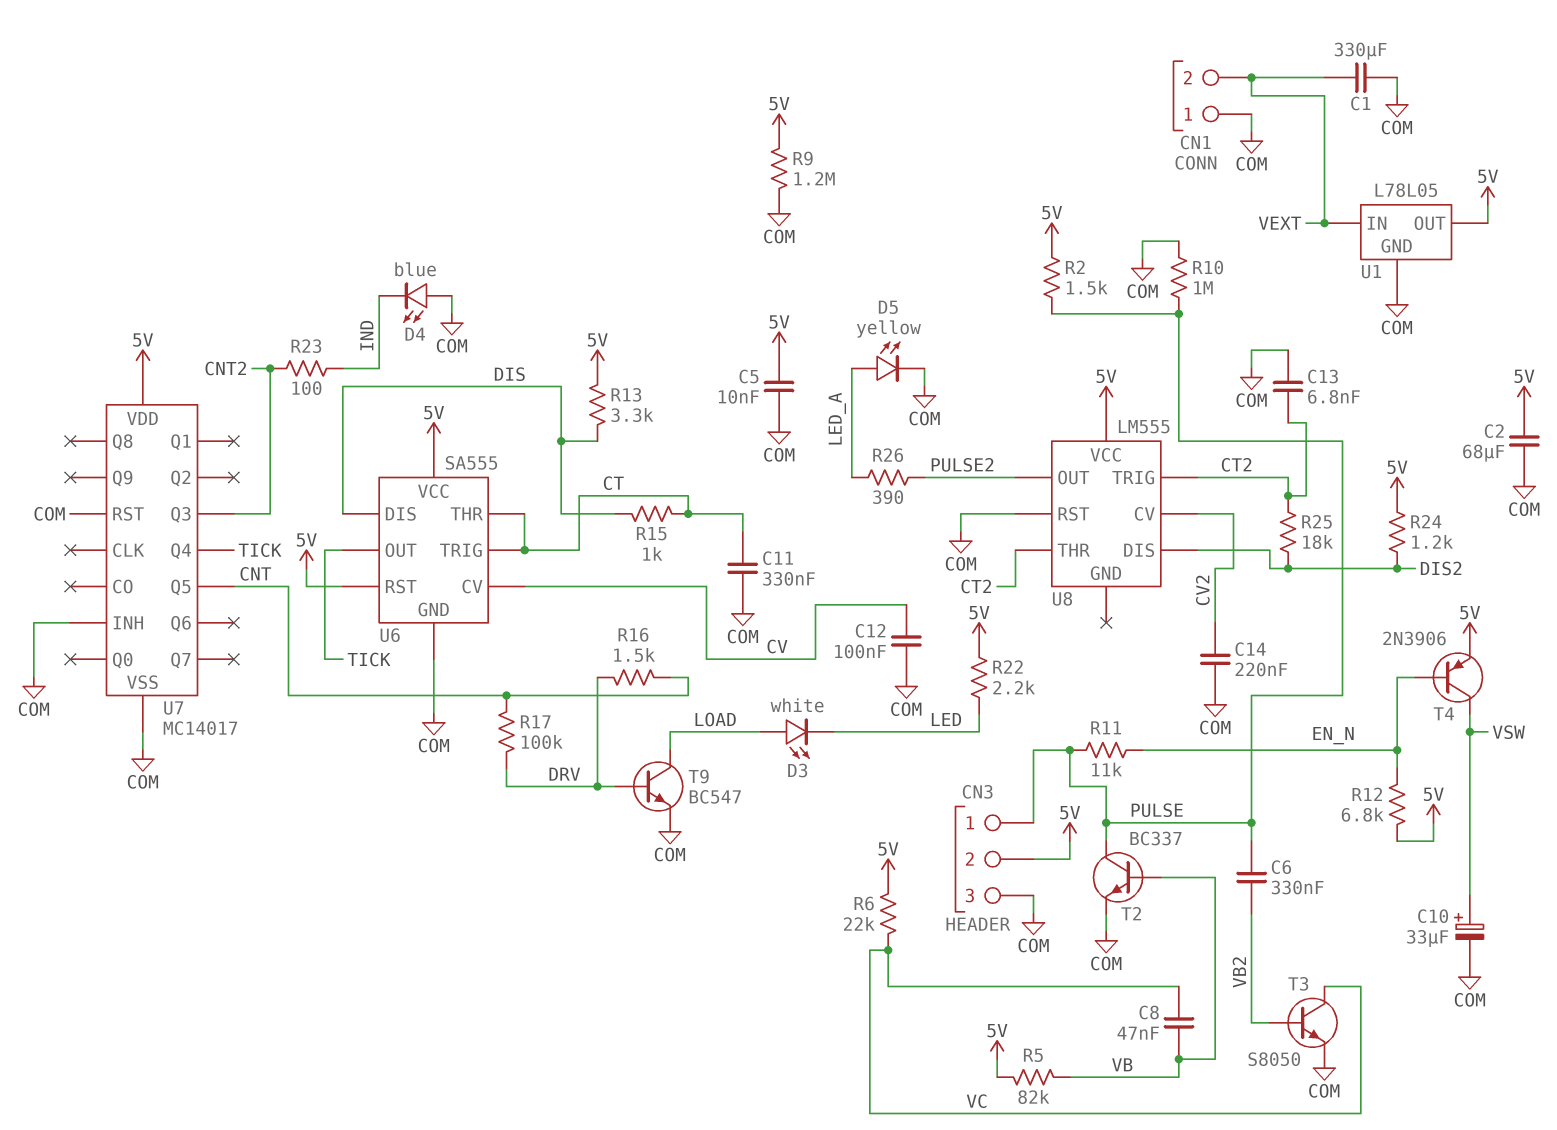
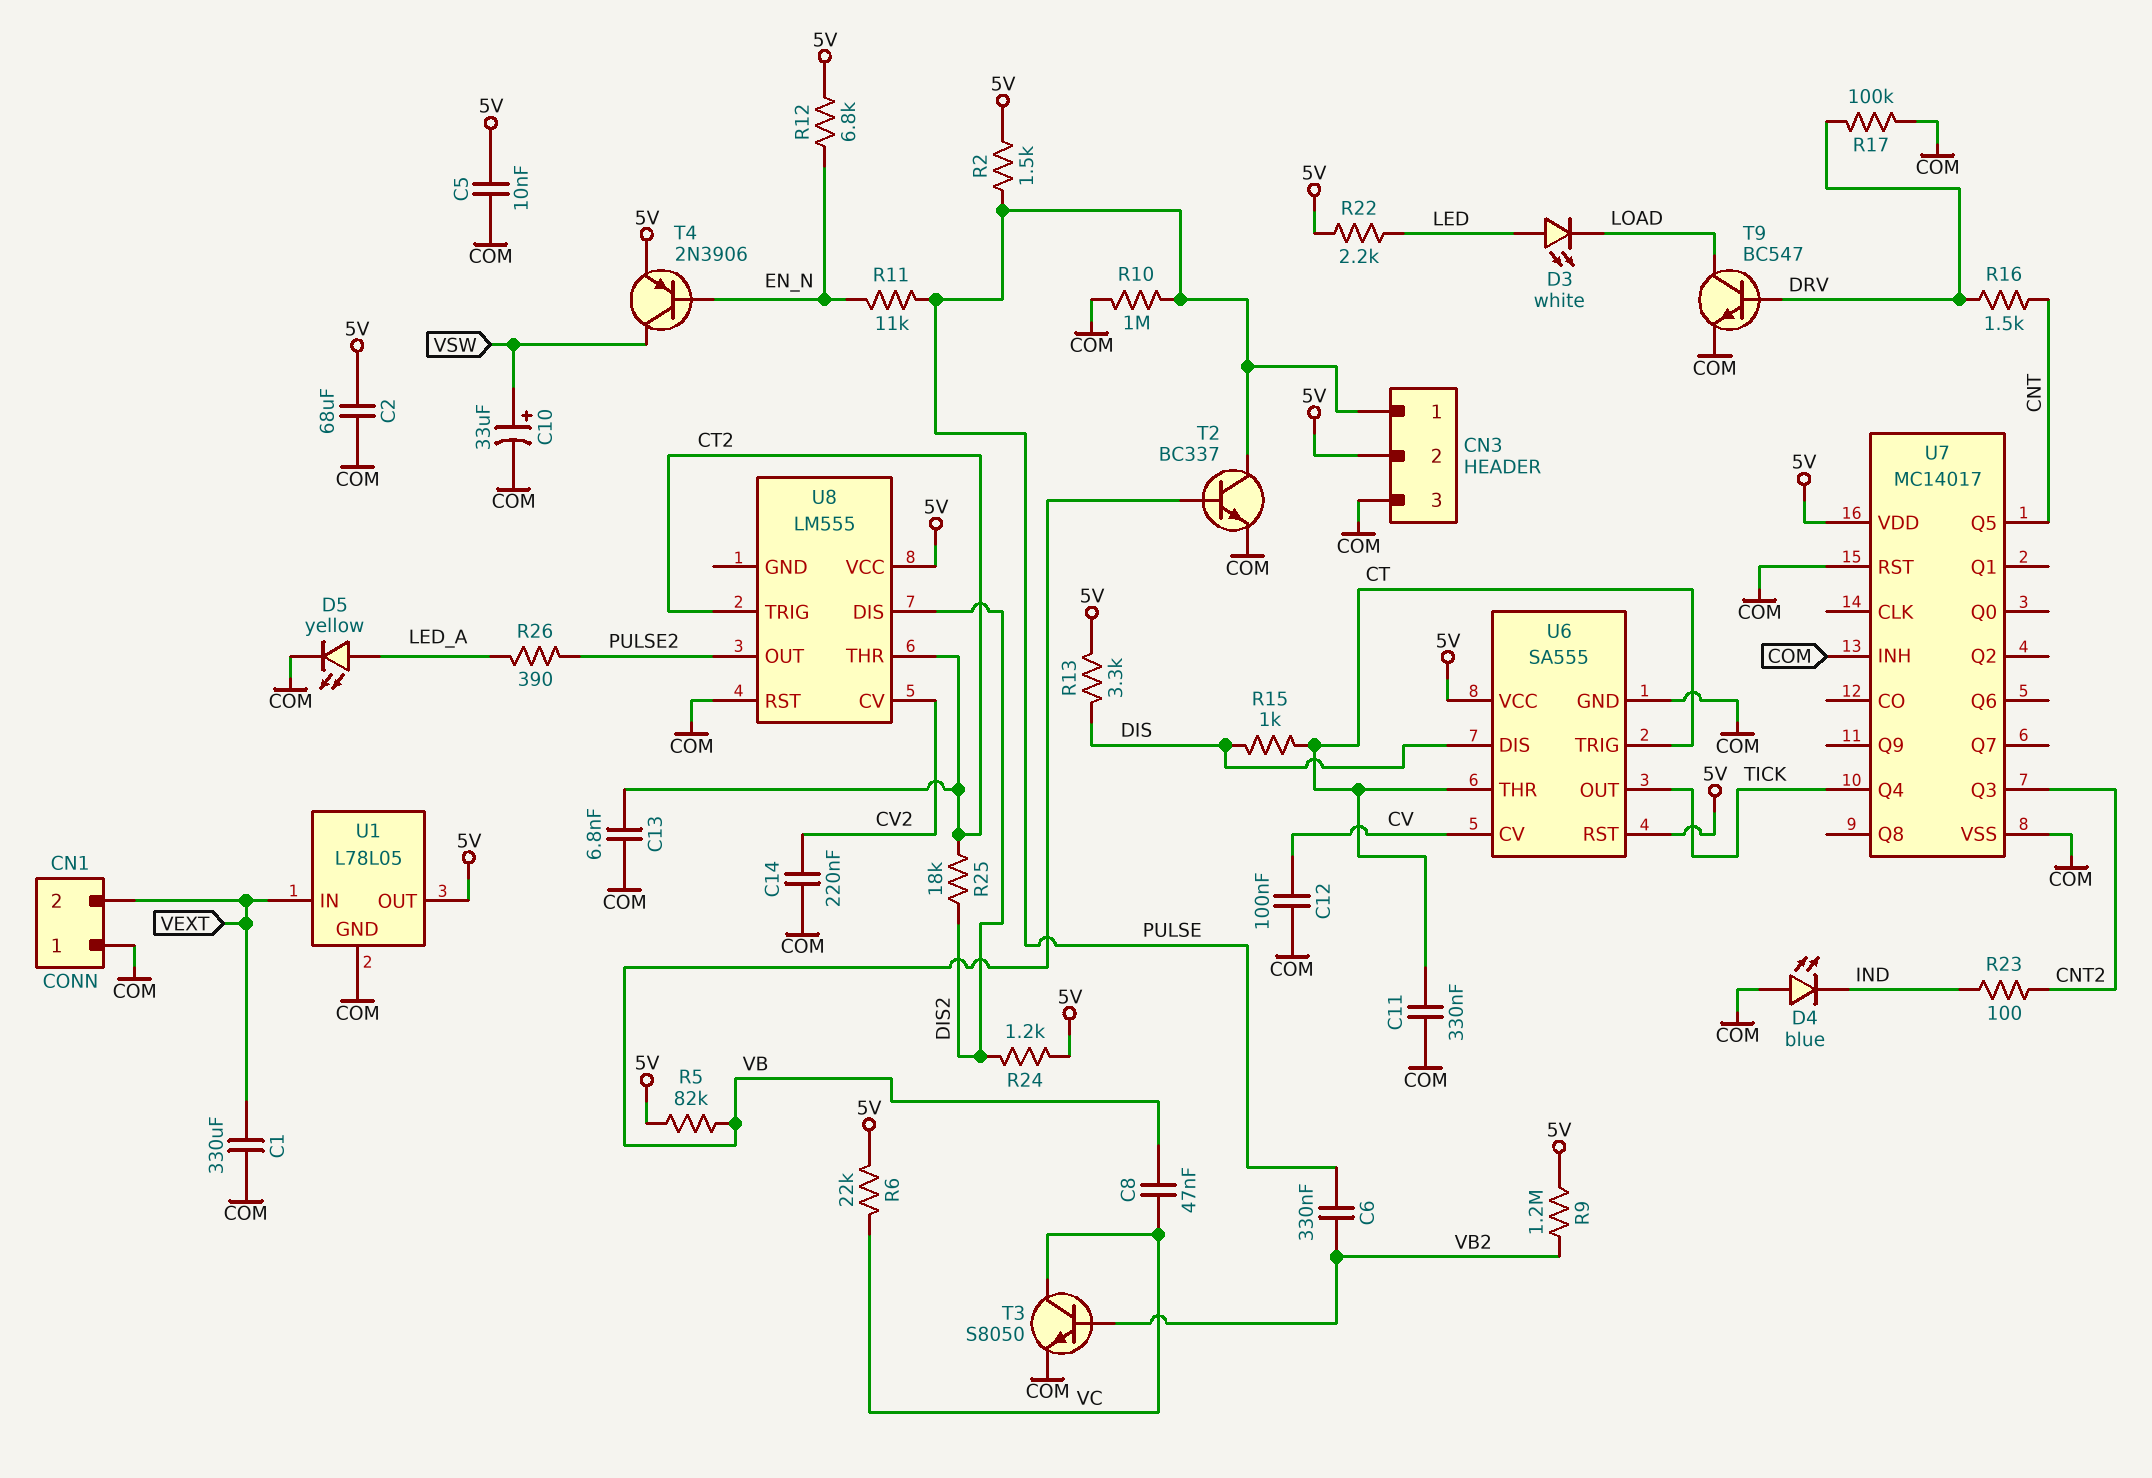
D3: LED white (A LOAD, K LED) -> LED white (A LED, K LOAD)
R9: 1.2M (5V, COM) -> 1.2M (5V, VB2)
R17: 100k (CNT, DRV) -> 100k (COM, DRV)

